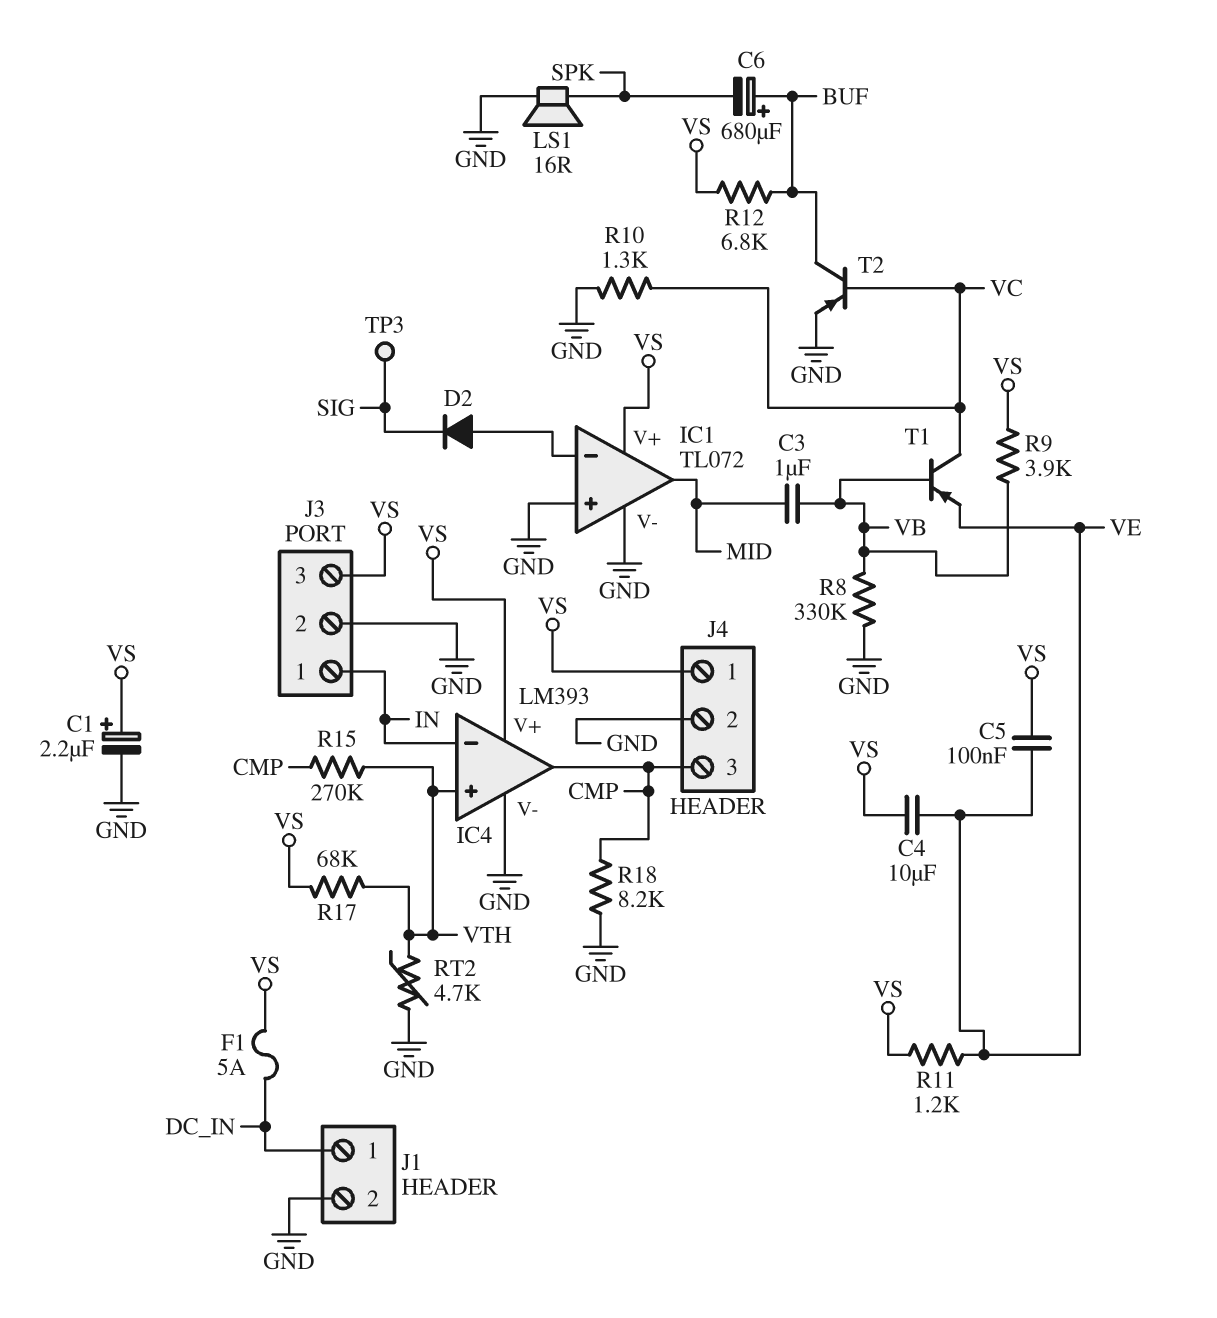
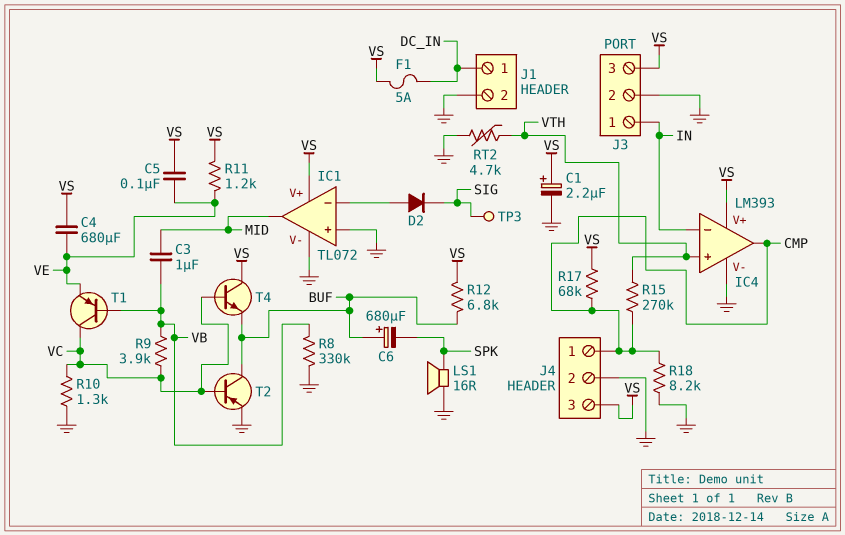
C4: 10uF (VE, VS) -> 680uF (VE, VS)
J4 pin 1: VS -> CMP
J4 pin 3: CMP -> VS
R9: 3.9k (VB, VS) -> 3.9k (VB, VC)
R17: 68k (VS, VTH) -> 68k (CMP, VS)
T4: none -> NPN (B VC, C VS, E BUF)

